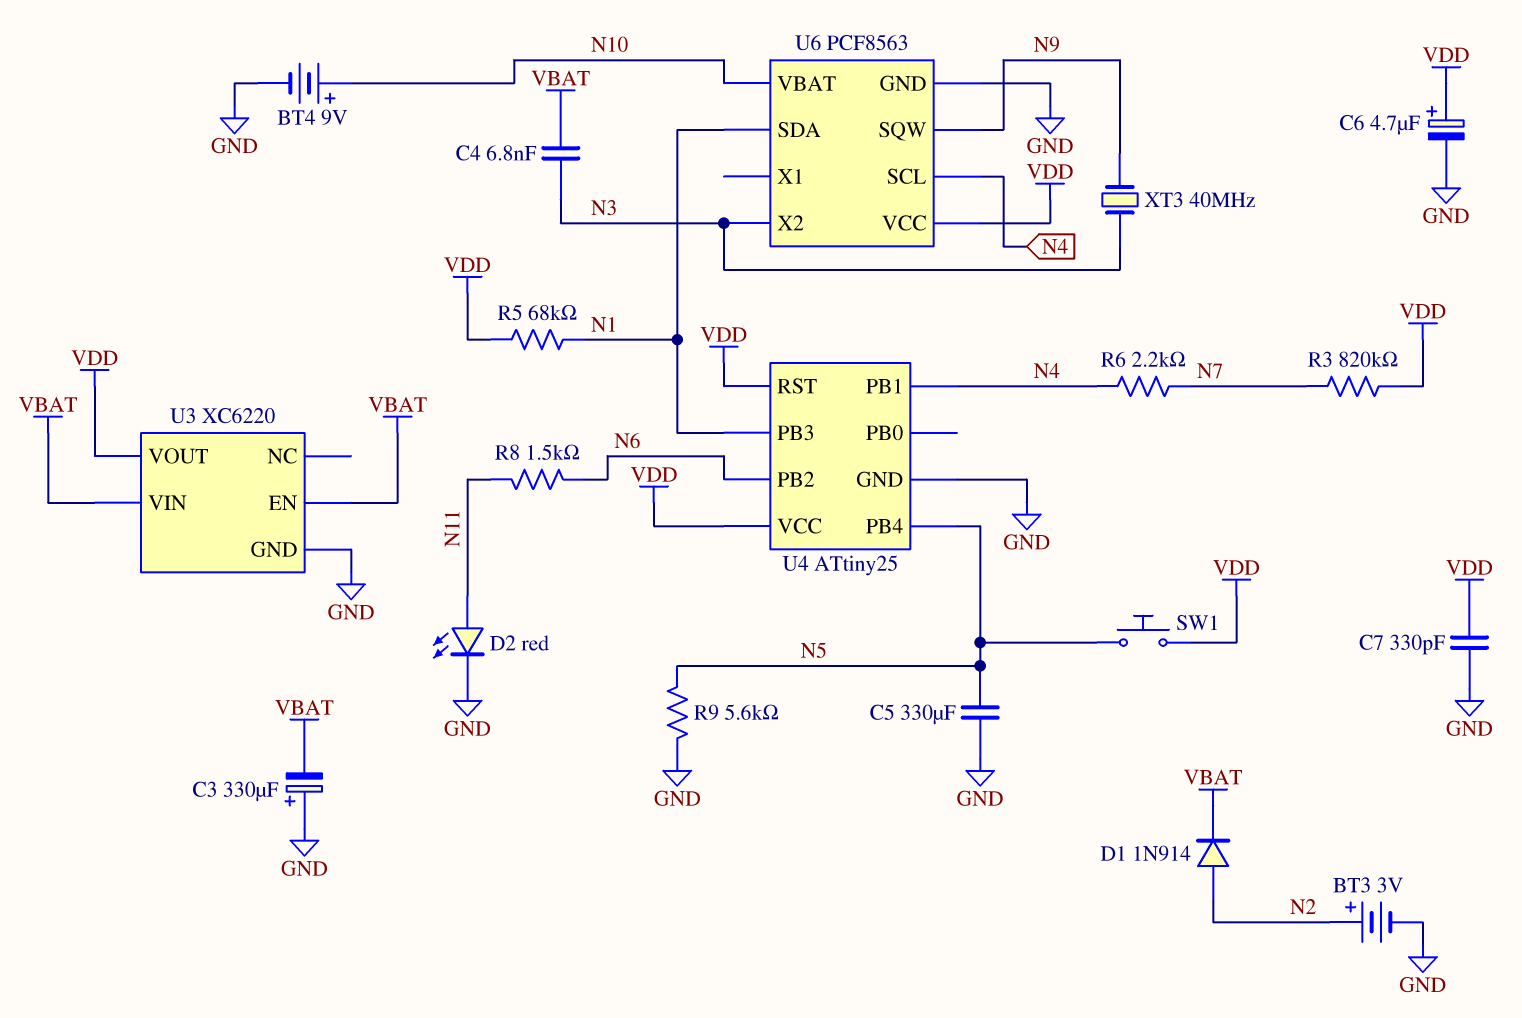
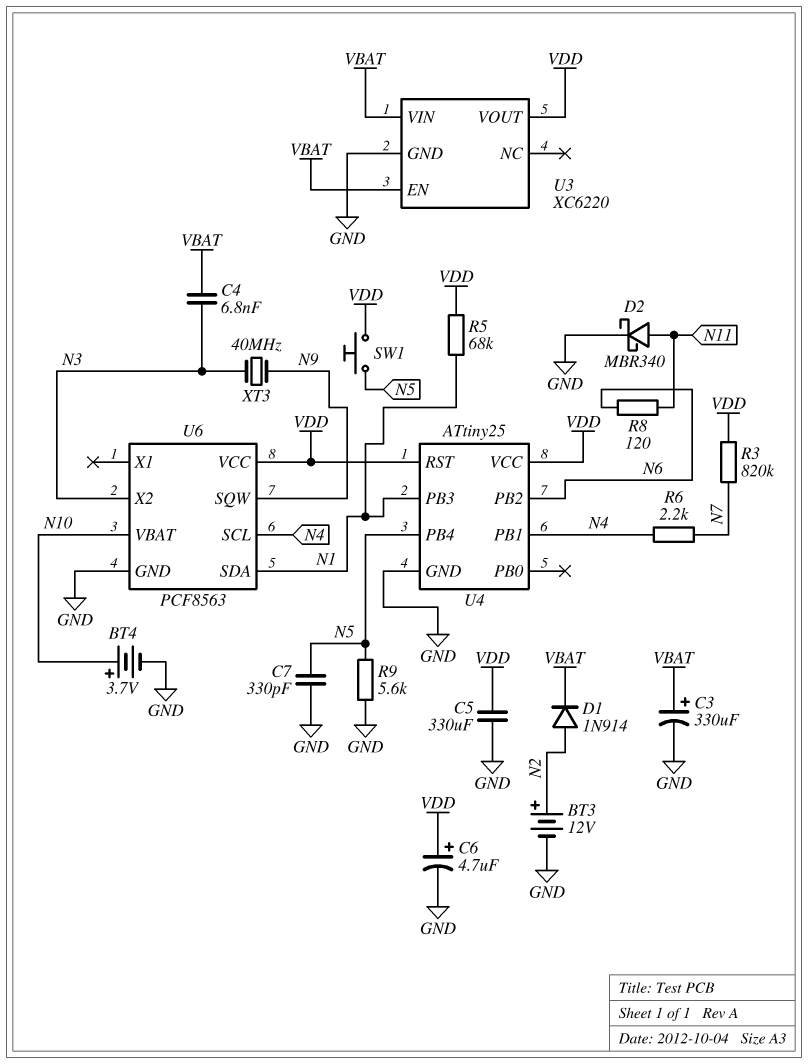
BT3: 3V (plus N2, minus GND) -> 12V (plus N2, minus GND)
BT4: 9V (plus N10, minus GND) -> 3.7V (plus N10, minus GND)
C3: 330uF (plus GND, minus VBAT) -> 330uF (plus VBAT, minus GND)
C5: 330uF (GND, N5) -> 330uF (GND, VDD)
C7: 330pF (GND, VDD) -> 330pF (GND, N5)
D2: LED red (A N11, K GND) -> schottky MBR340 (A N11, K GND)
R8: 1.5k (N6, N11) -> 120 (N6, N11)

